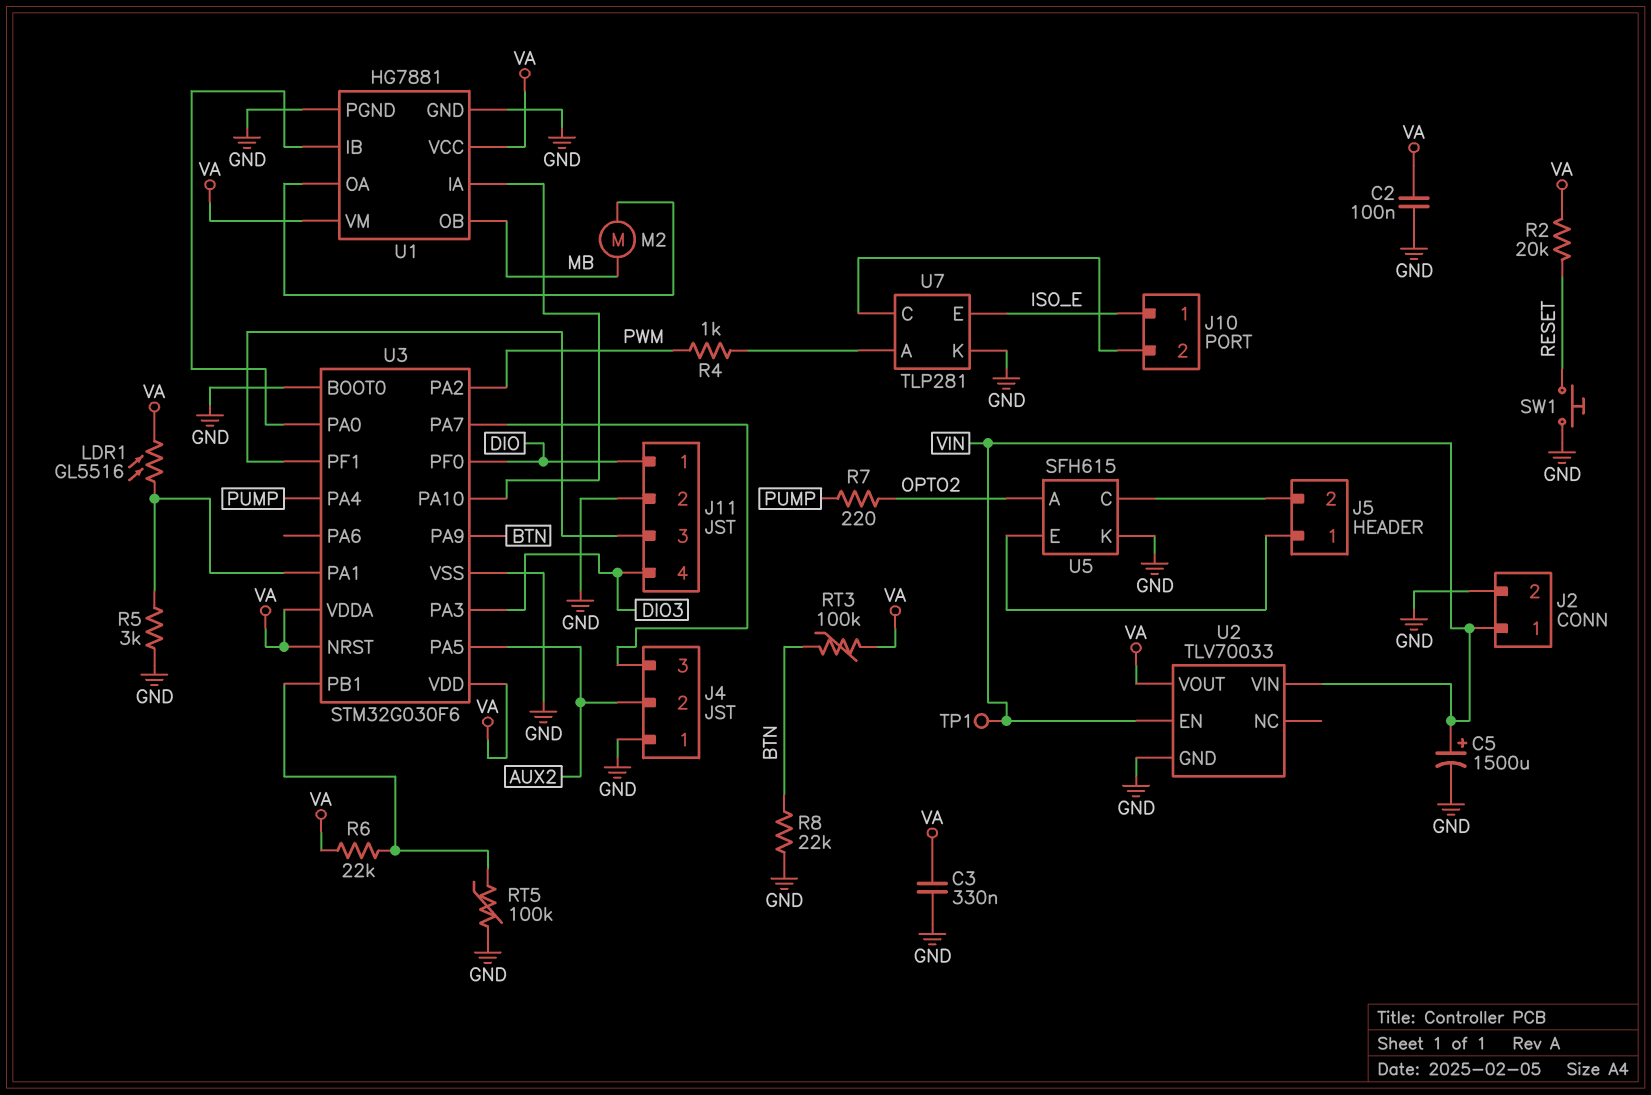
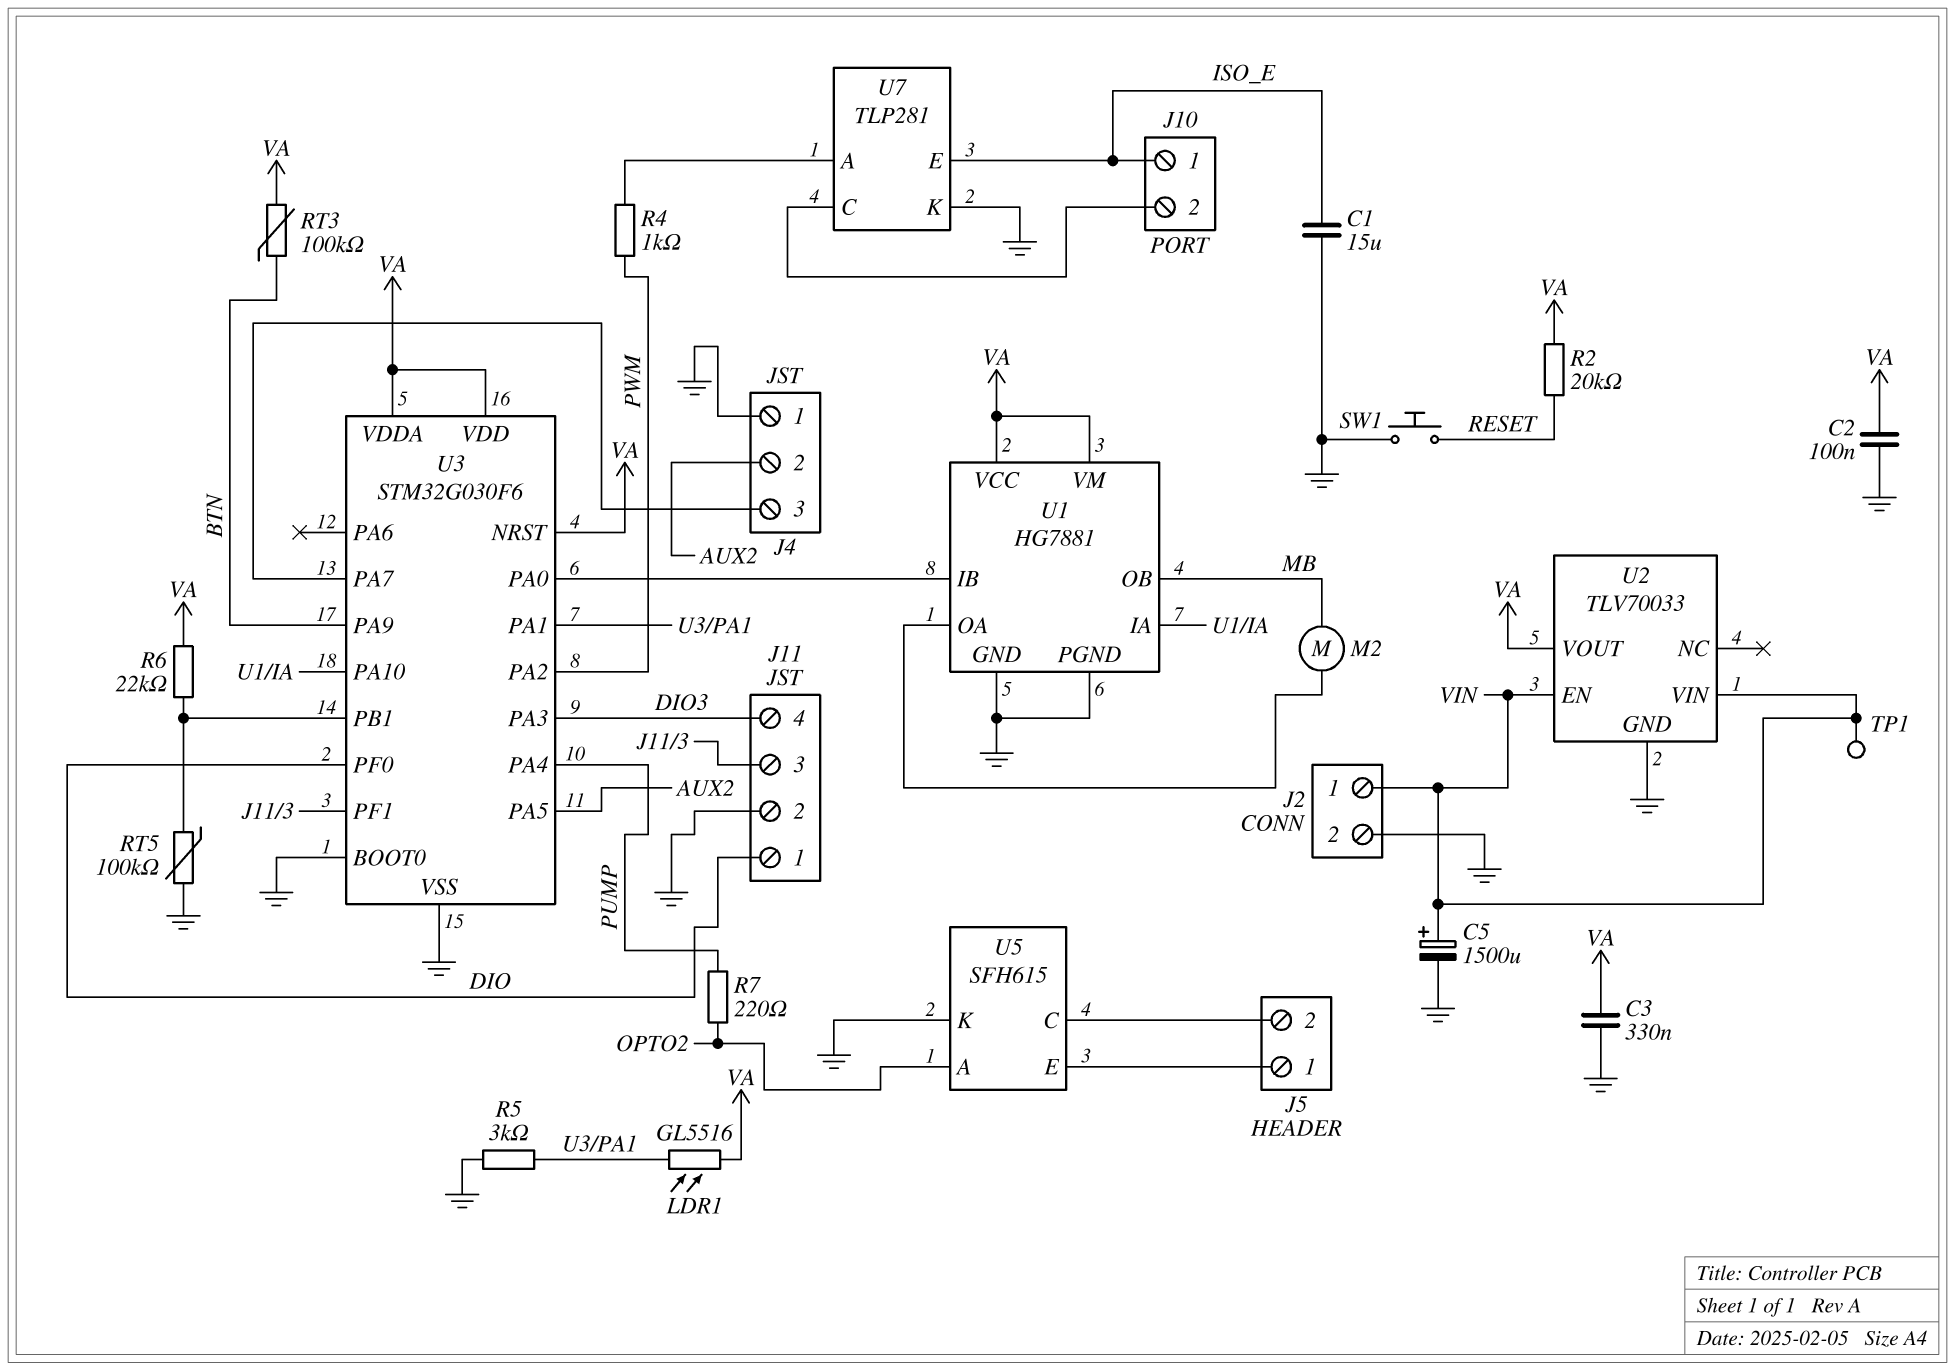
C1: none -> 15uF (GND, ISO_E)
R8: 22k (BTN, GND) -> none

